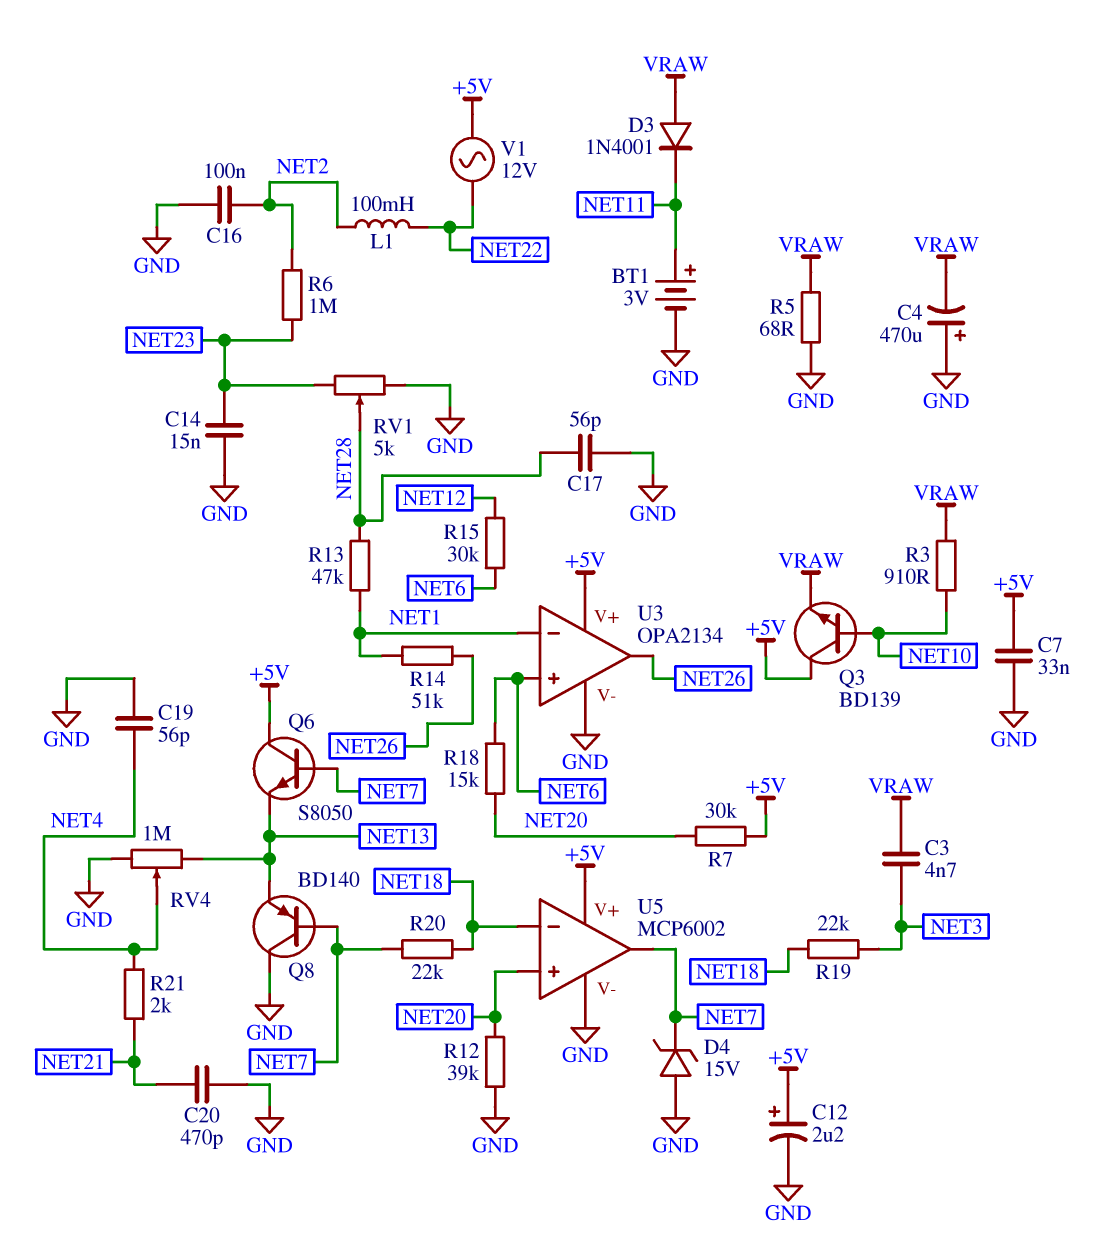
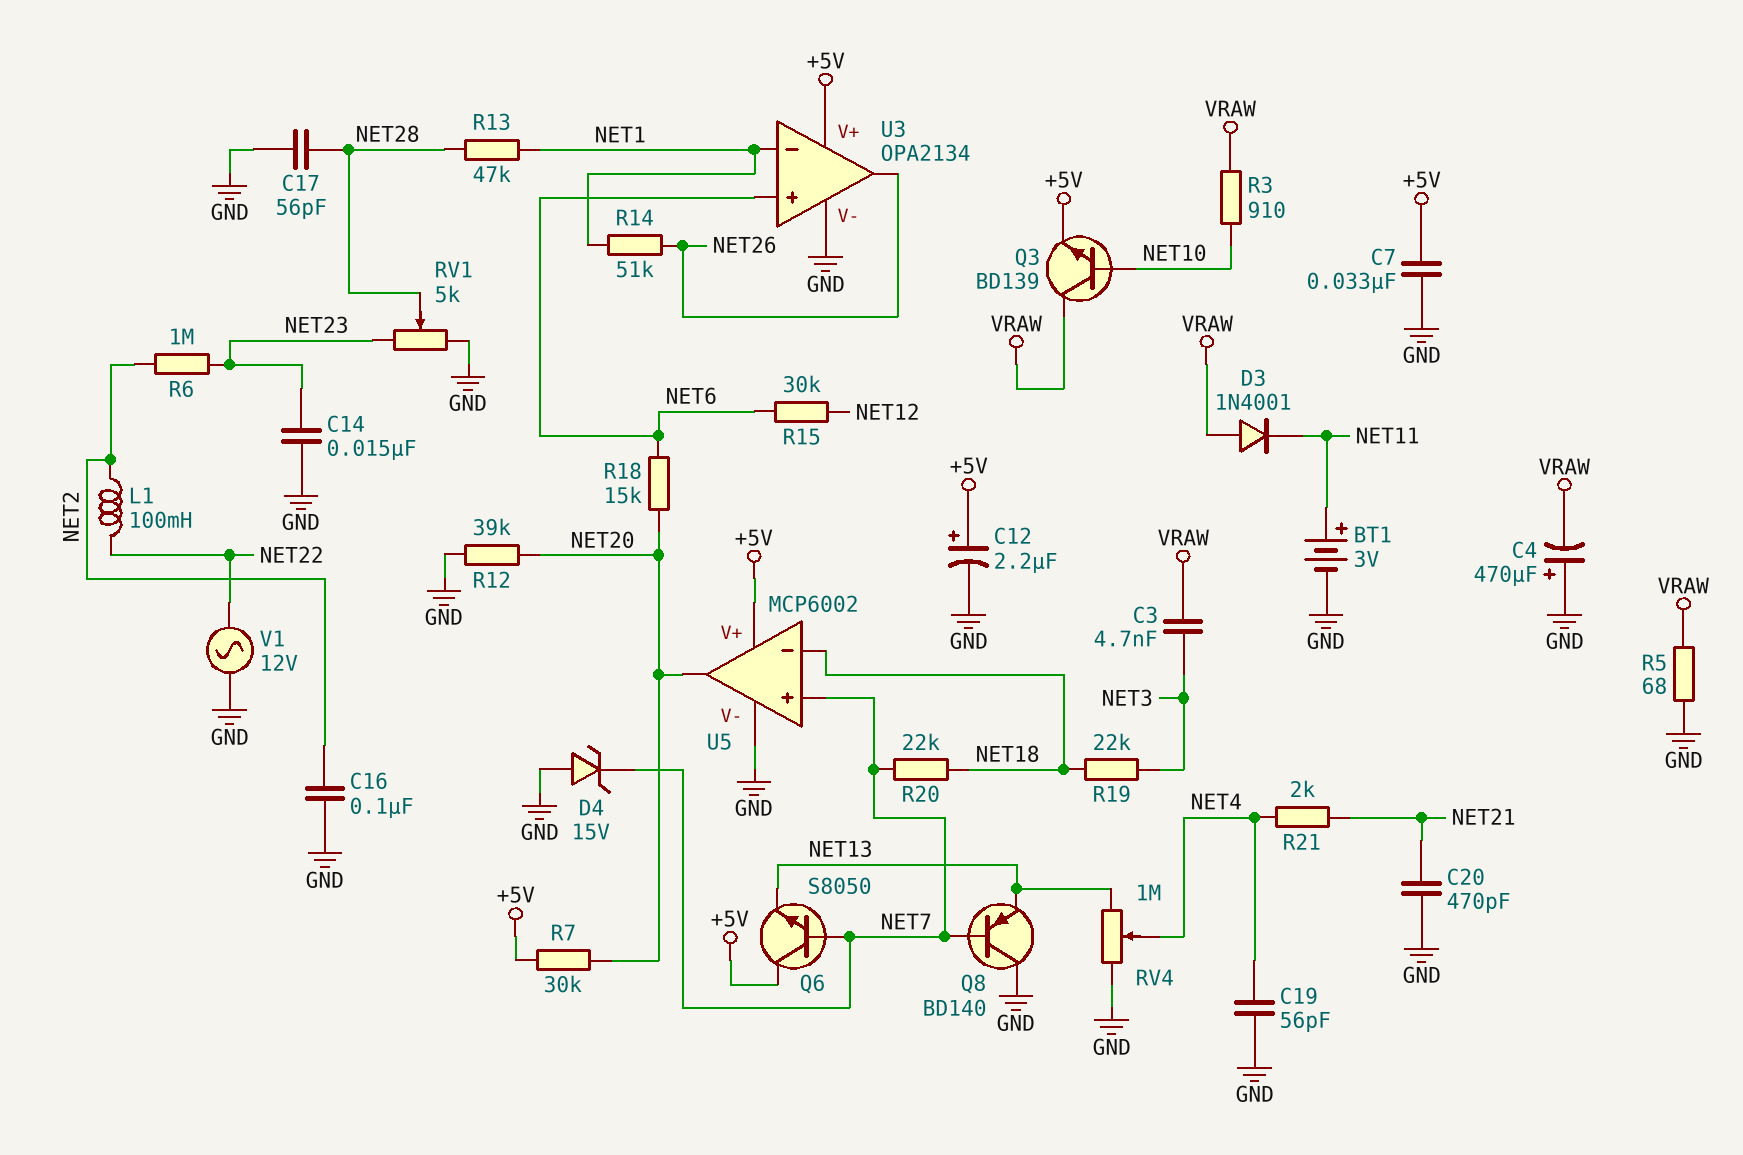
Q3: NPN BD139 (B NET10, C +5V, E VRAW) -> NPN BD139 (B NET10, C VRAW, E +5V)
U5 pin in+: NET20 -> NET7
U5 pin out: NET7 -> NET20
V1: AC 12V (+5V, NET22) -> AC 12V (GND, NET22)

